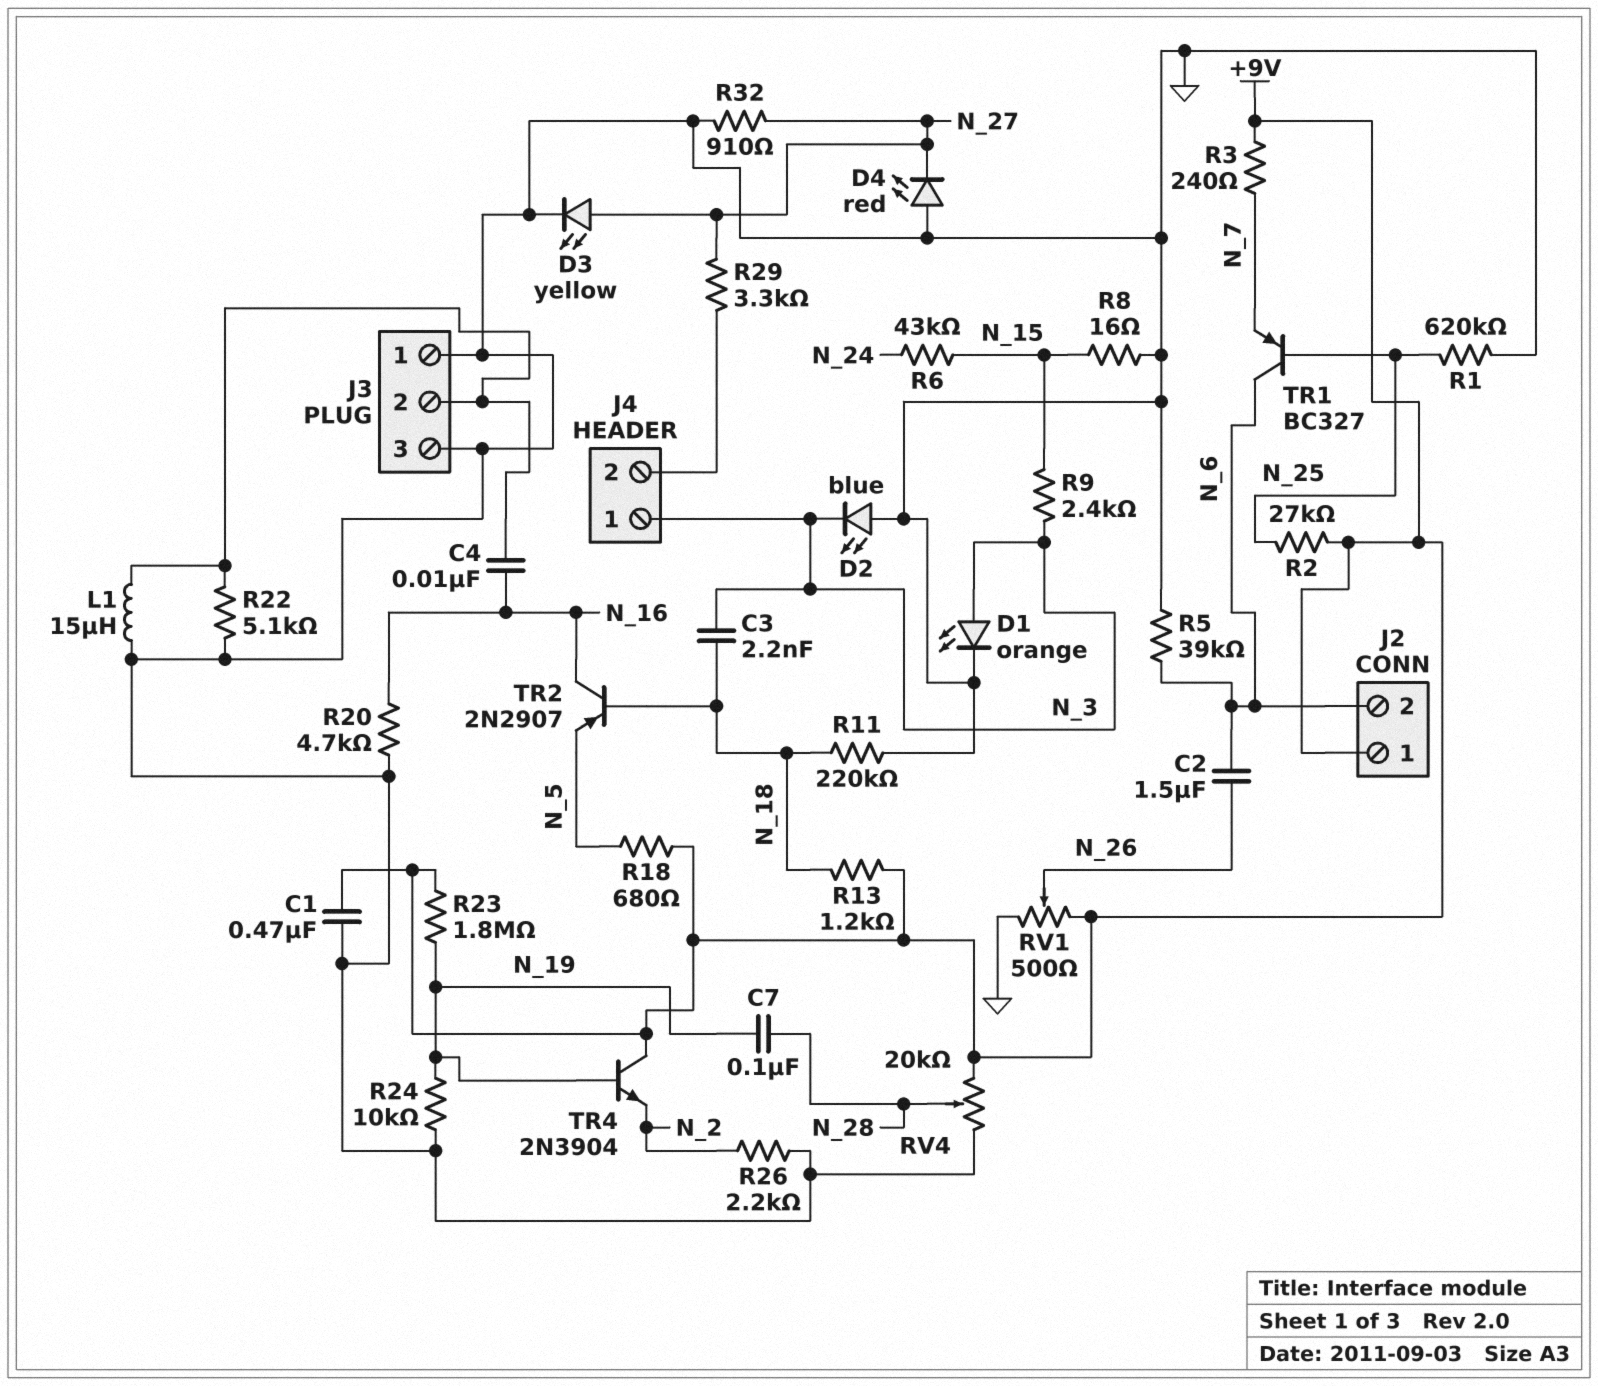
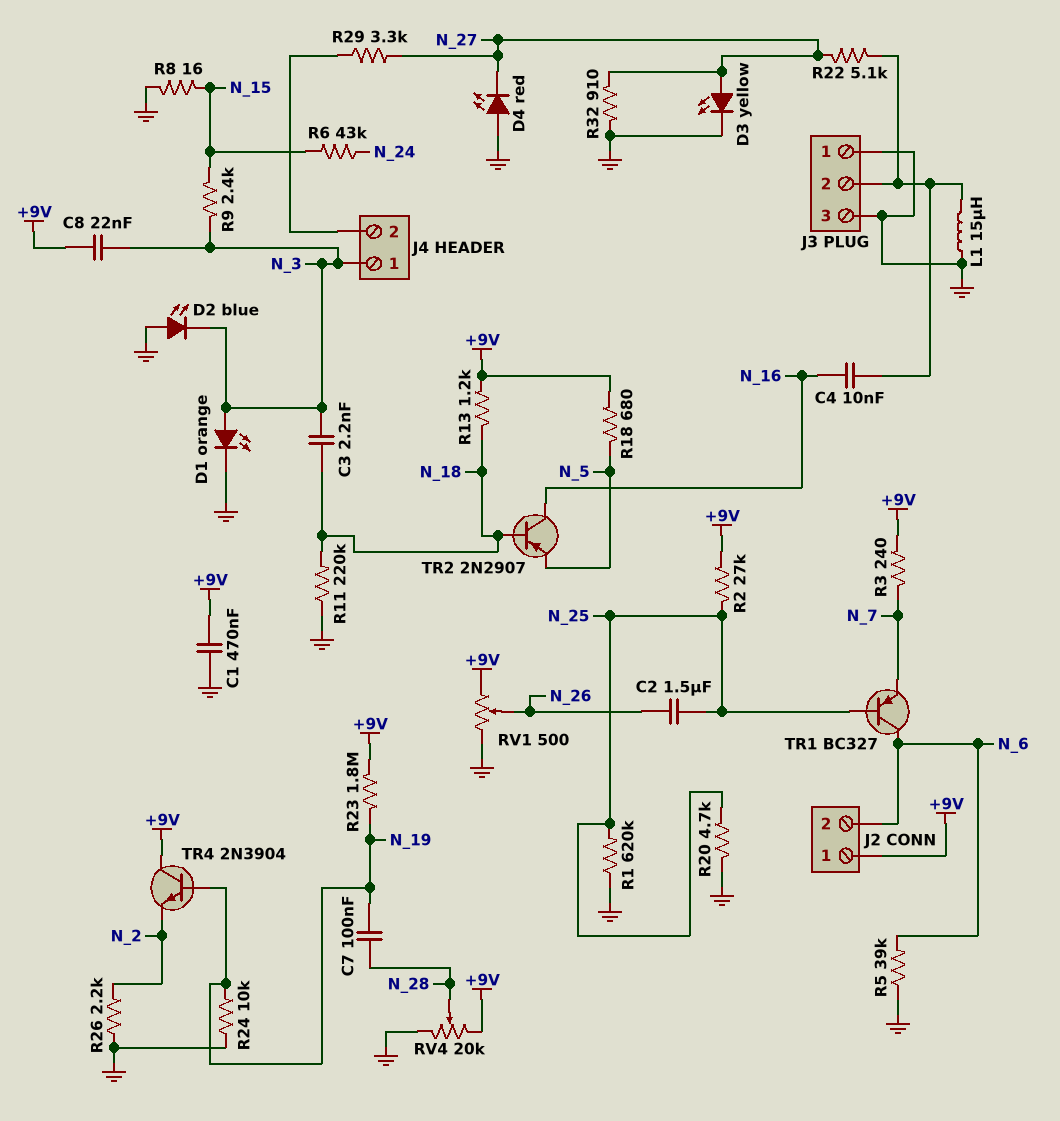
C2: 1.5uF (N_6, N_26) -> 1.5uF (N_25, N_26)
C8: none -> 22nF (+9V, N_3)
R20: 4.7k (GND, N_16) -> 4.7k (GND, N_25)
R22: 5.1k (GND, J3/2) -> 5.1k (J3/2, N_27)

